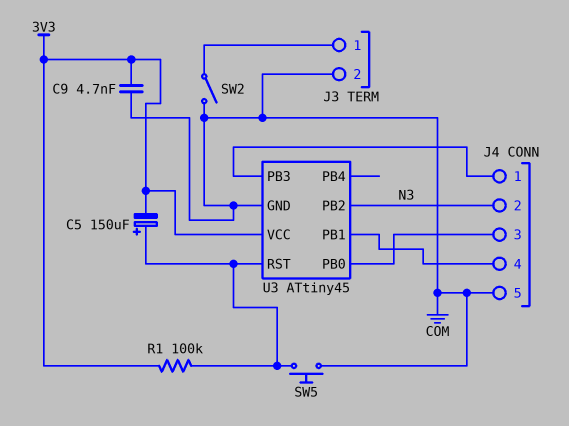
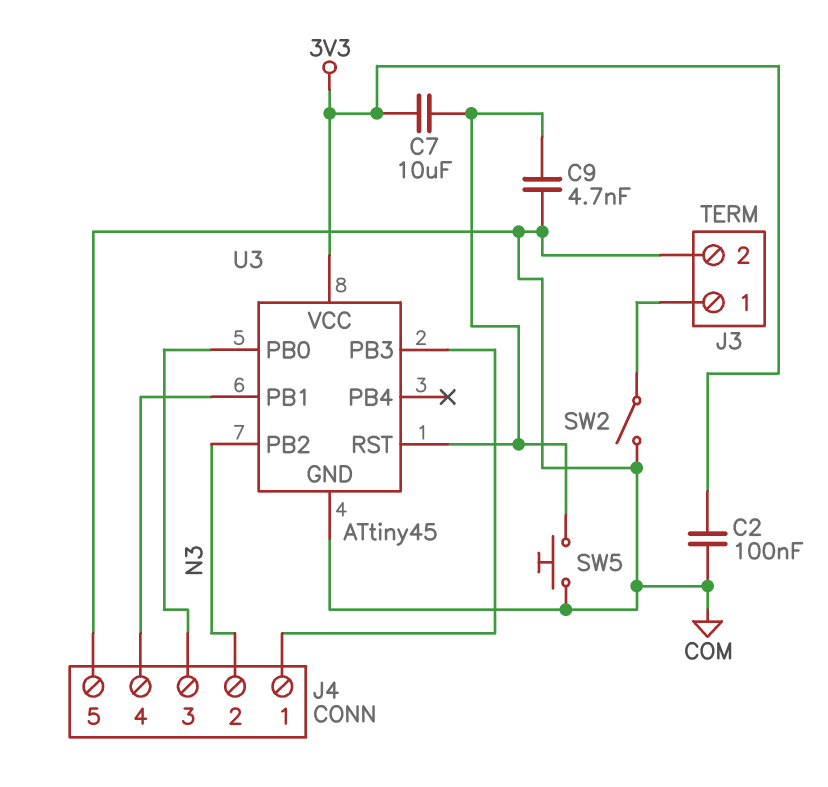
C2: none -> 100nF (3V3, COM)
C5: 150uF (plus U3/RST, minus 3V3) -> none
C7: none -> 10uF (3V3, U3/RST)
C9: 4.7nF (3V3, COM) -> 4.7nF (COM, U3/RST)
R1: 100k (3V3, U3/RST) -> none

